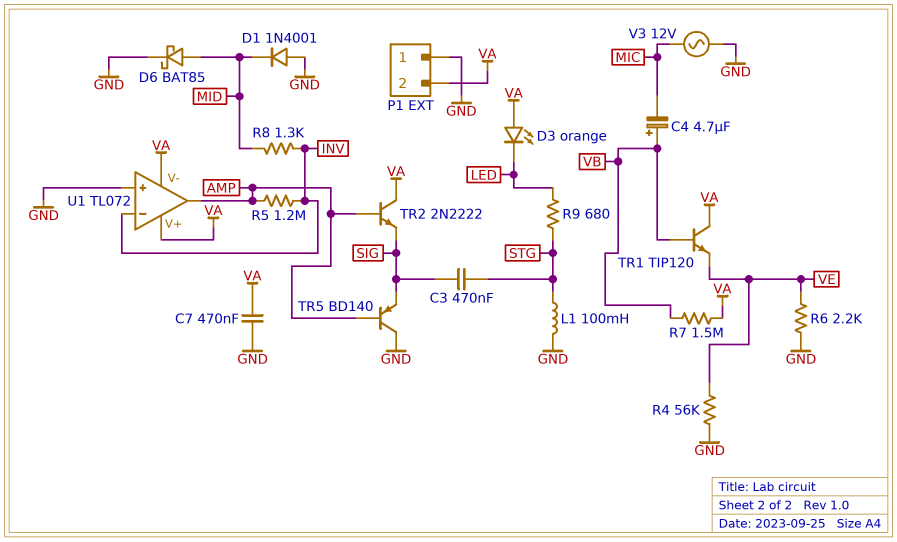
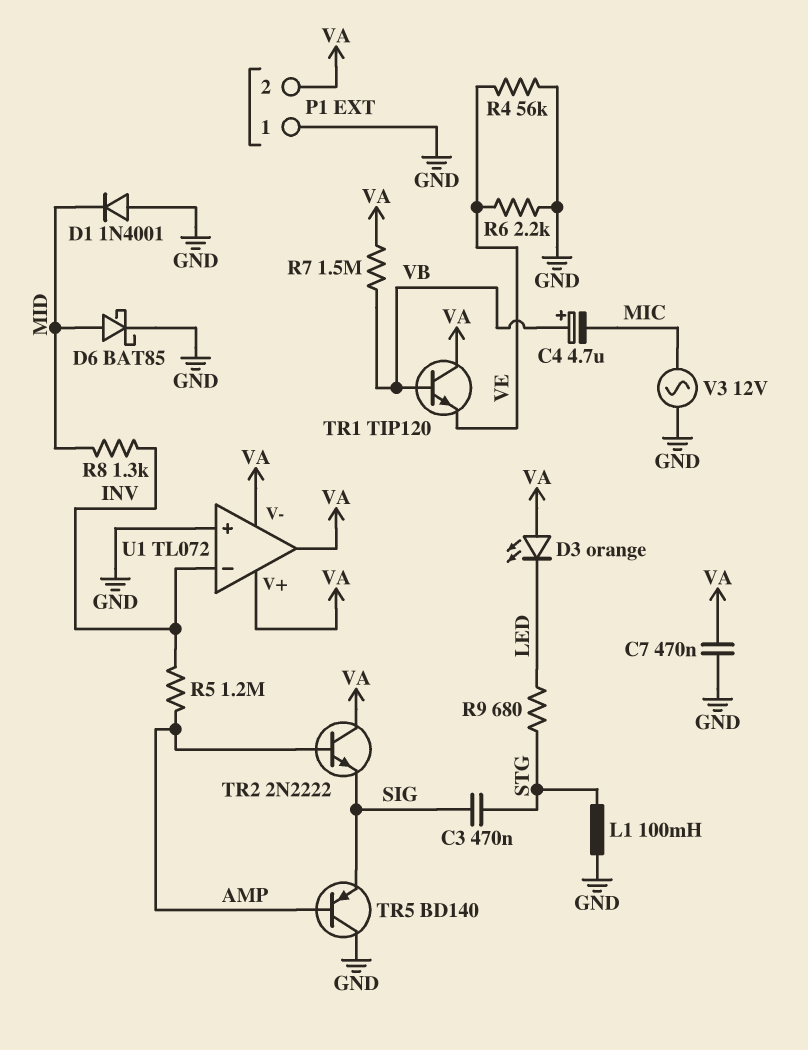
U1 pin out: AMP -> VA

